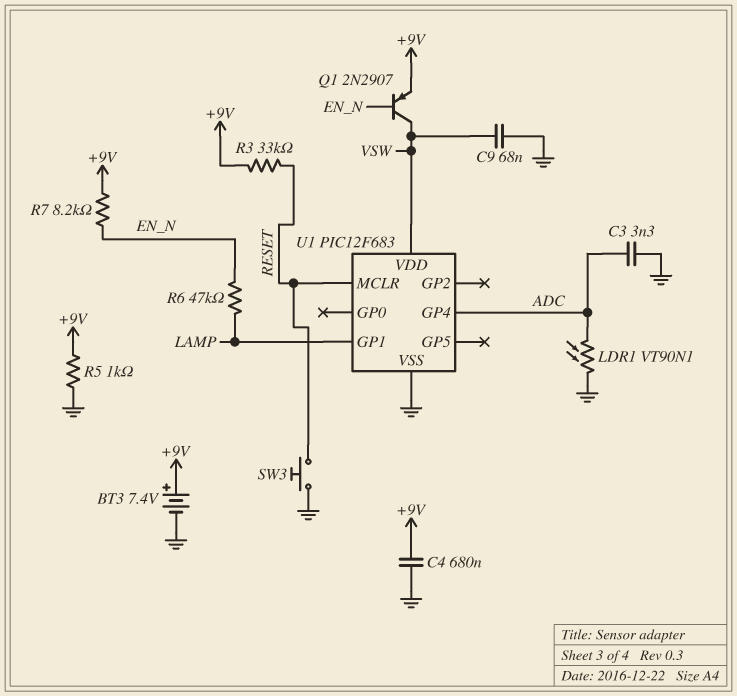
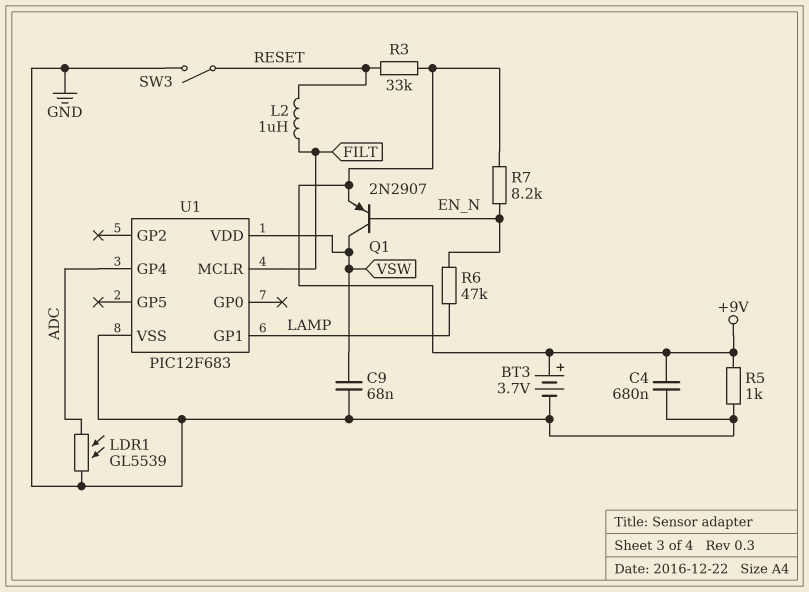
BT3: 7.4V (plus +9V, minus GND) -> 3.7V (plus +9V, minus GND)
C3: 3.3nF (ADC, GND) -> none
L2: none -> 1uH (FILT, RESET)
LDR1: VT90N1 (ADC, GND) -> GL5539 (ADC, GND)
SW3: button (GND, RESET) -> switch (GND, RESET)
U1 pin MCLR: RESET -> FILT

